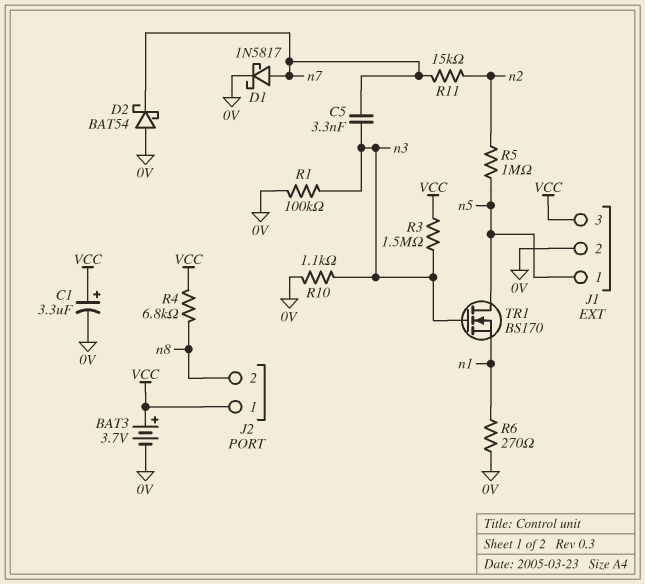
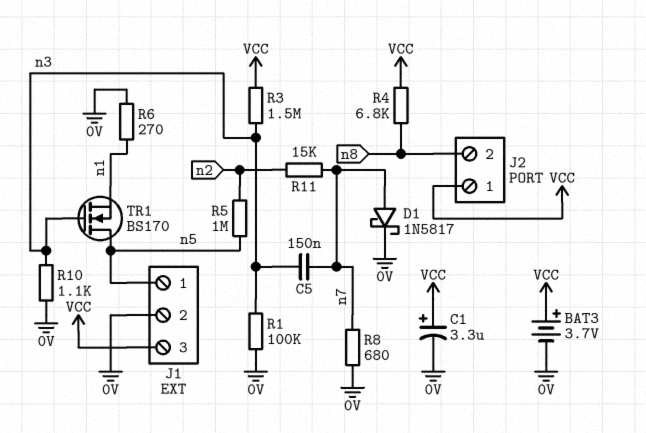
C5: 3.3nF (n3, n7) -> 150nF (n3, n7)
D2: schottky BAT54 (A 0V, K n7) -> none
R8: none -> 680 (0V, n7)

